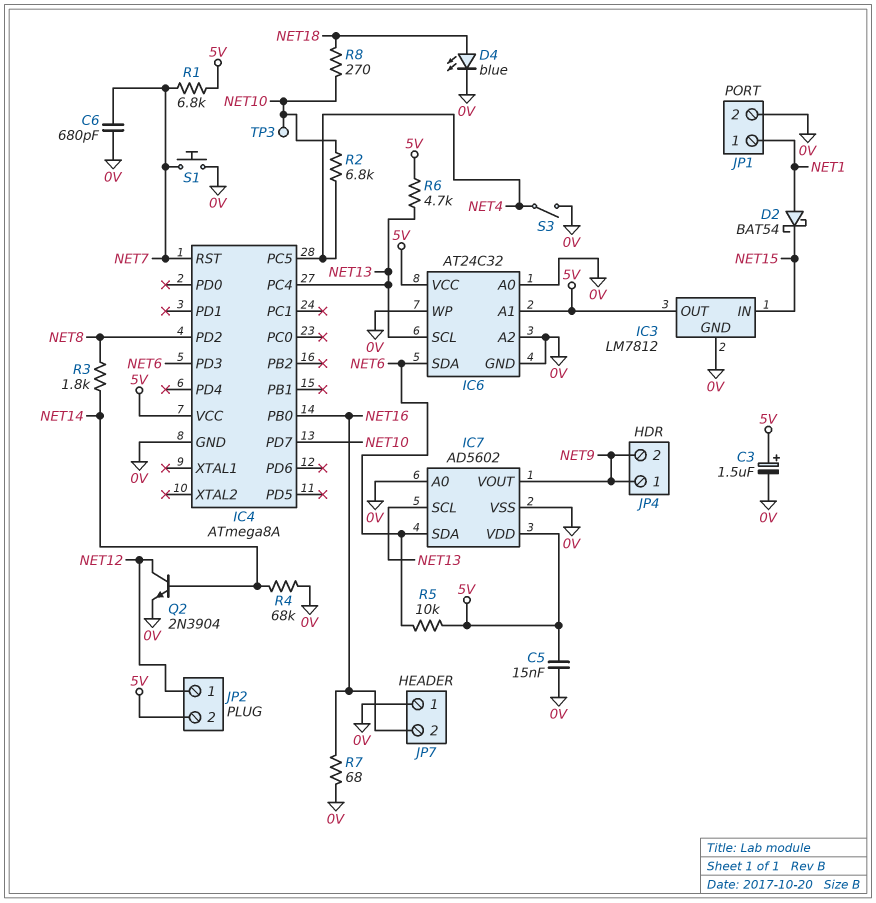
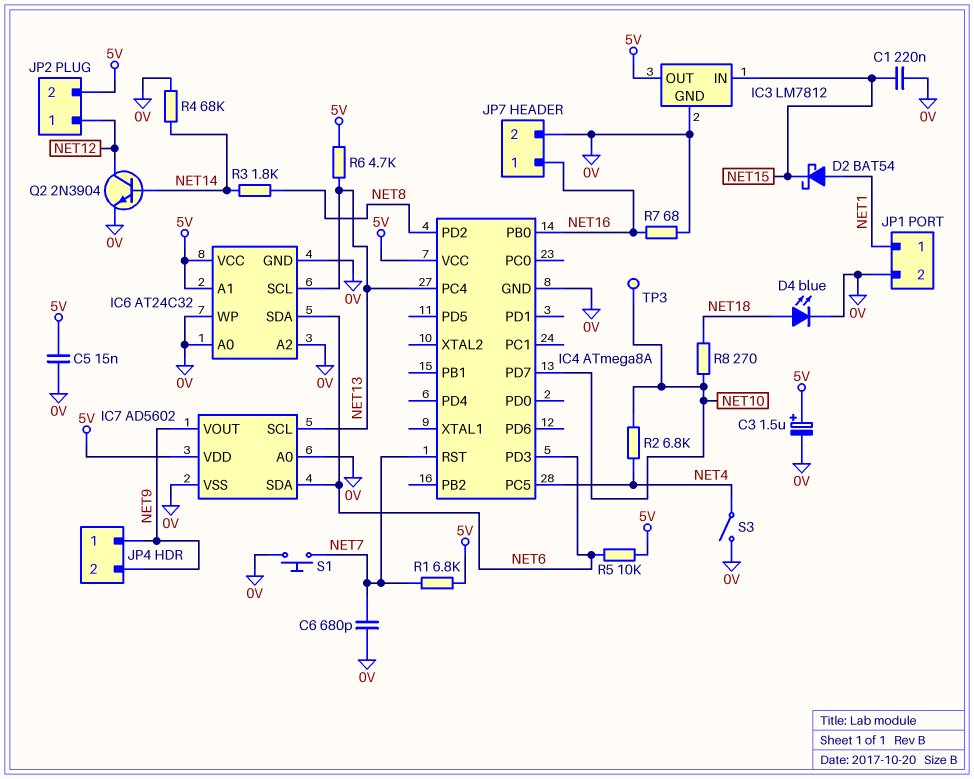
C1: none -> 220nF (0V, NET15)
JP7 pin 1: 0V -> NET16
JP7 pin 2: NET16 -> 0V

